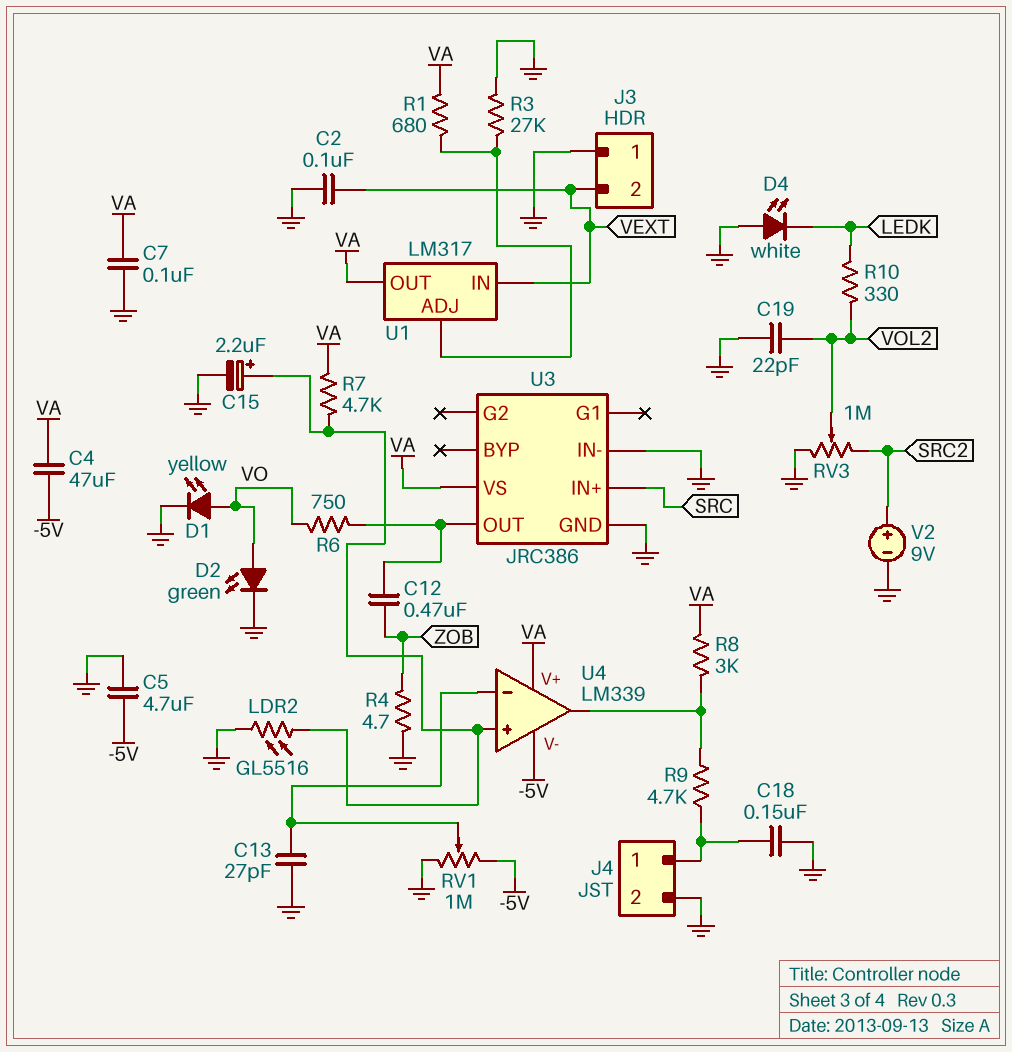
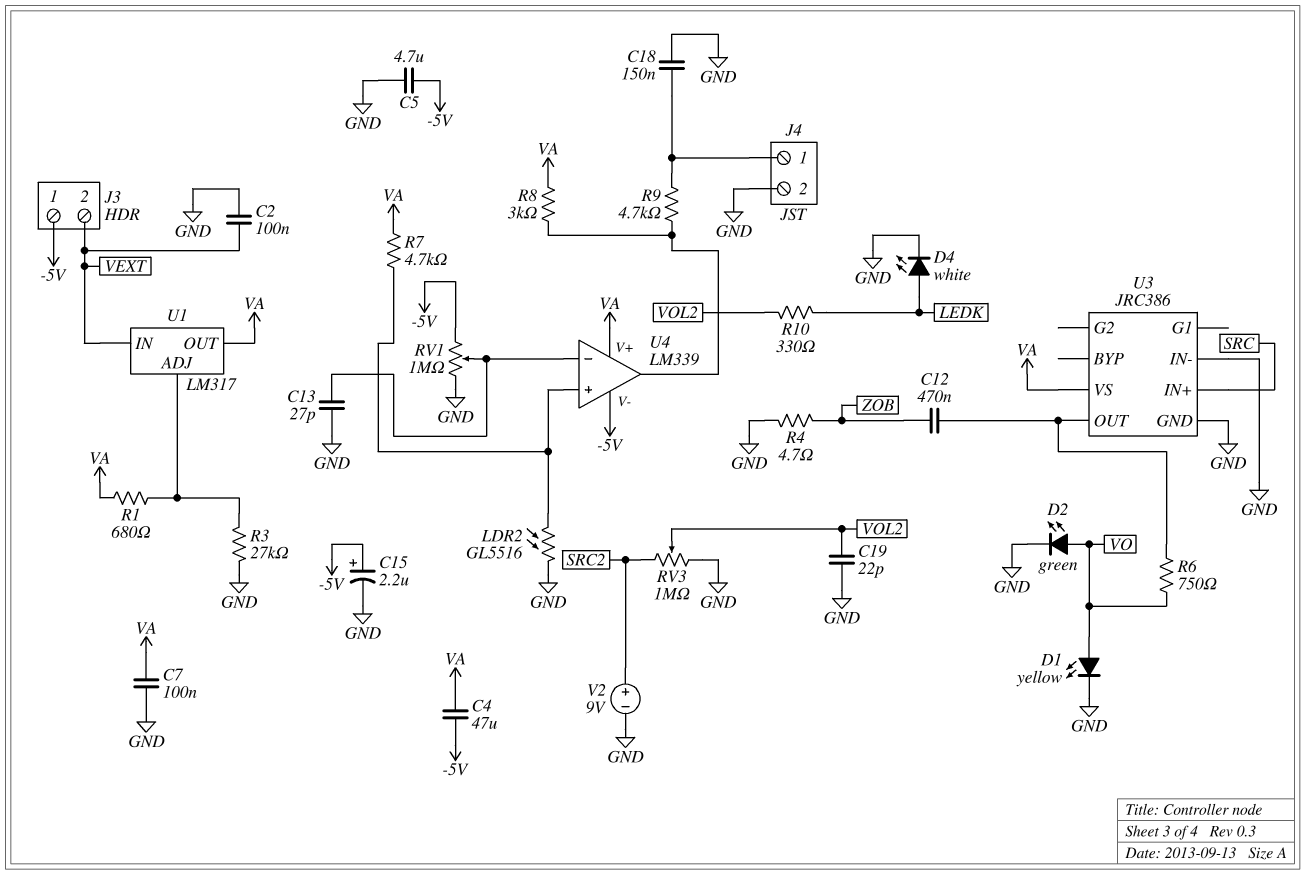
C15: 2.2uF (plus U4/in+, minus GND) -> 2.2uF (plus -5V, minus GND)
D4: LED white (A GND, K LEDK) -> LED white (A LEDK, K GND)
J3 pin 1: GND -> -5V

